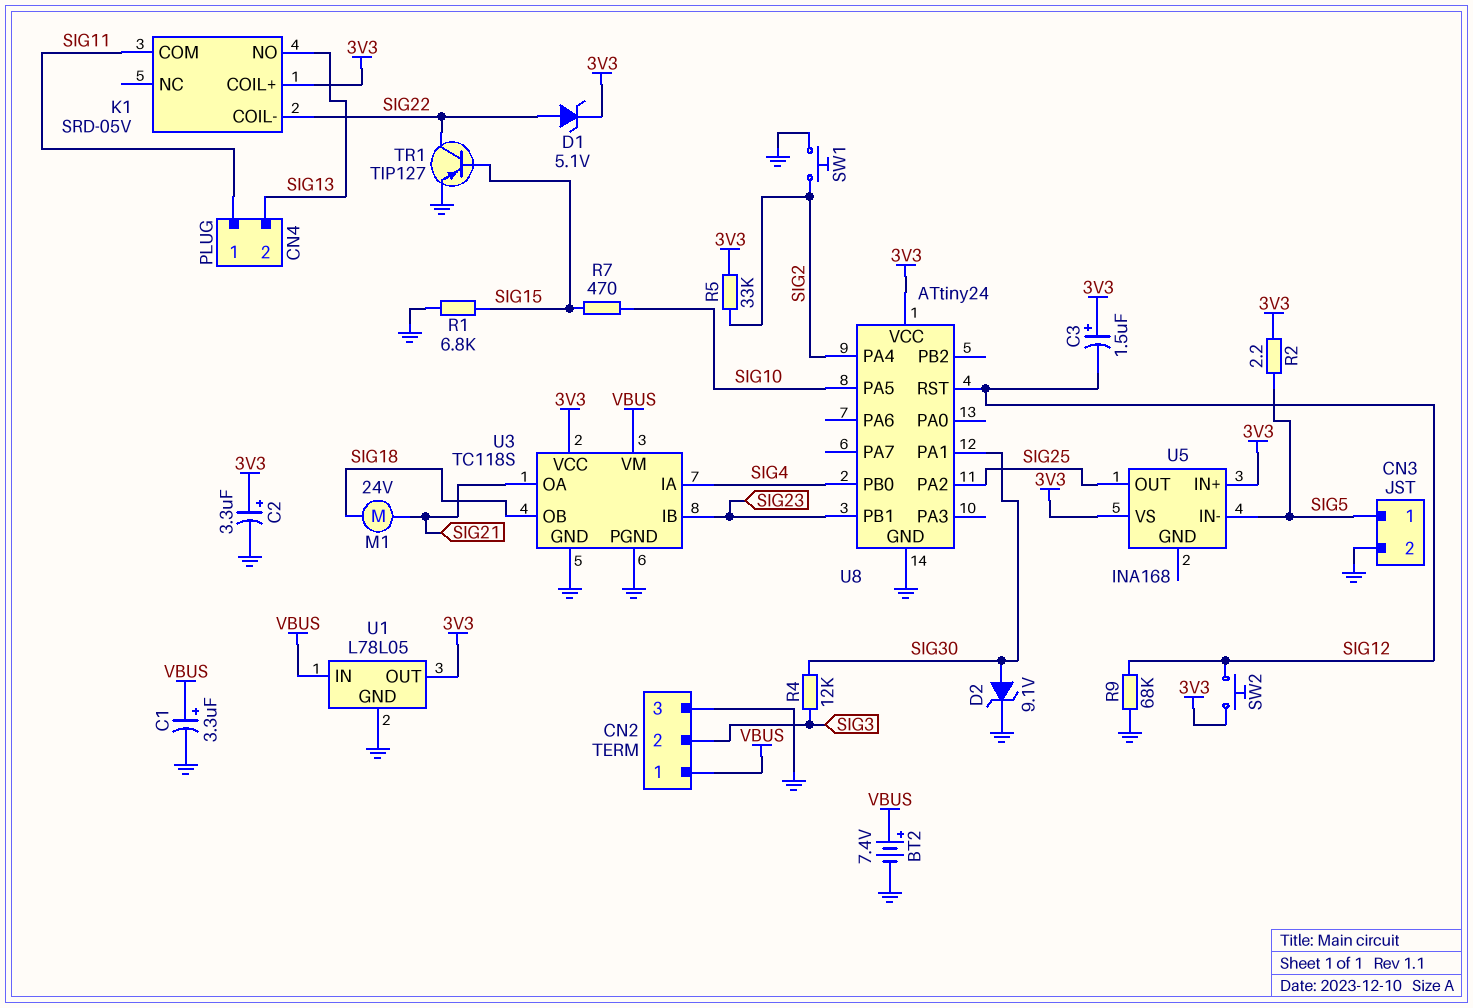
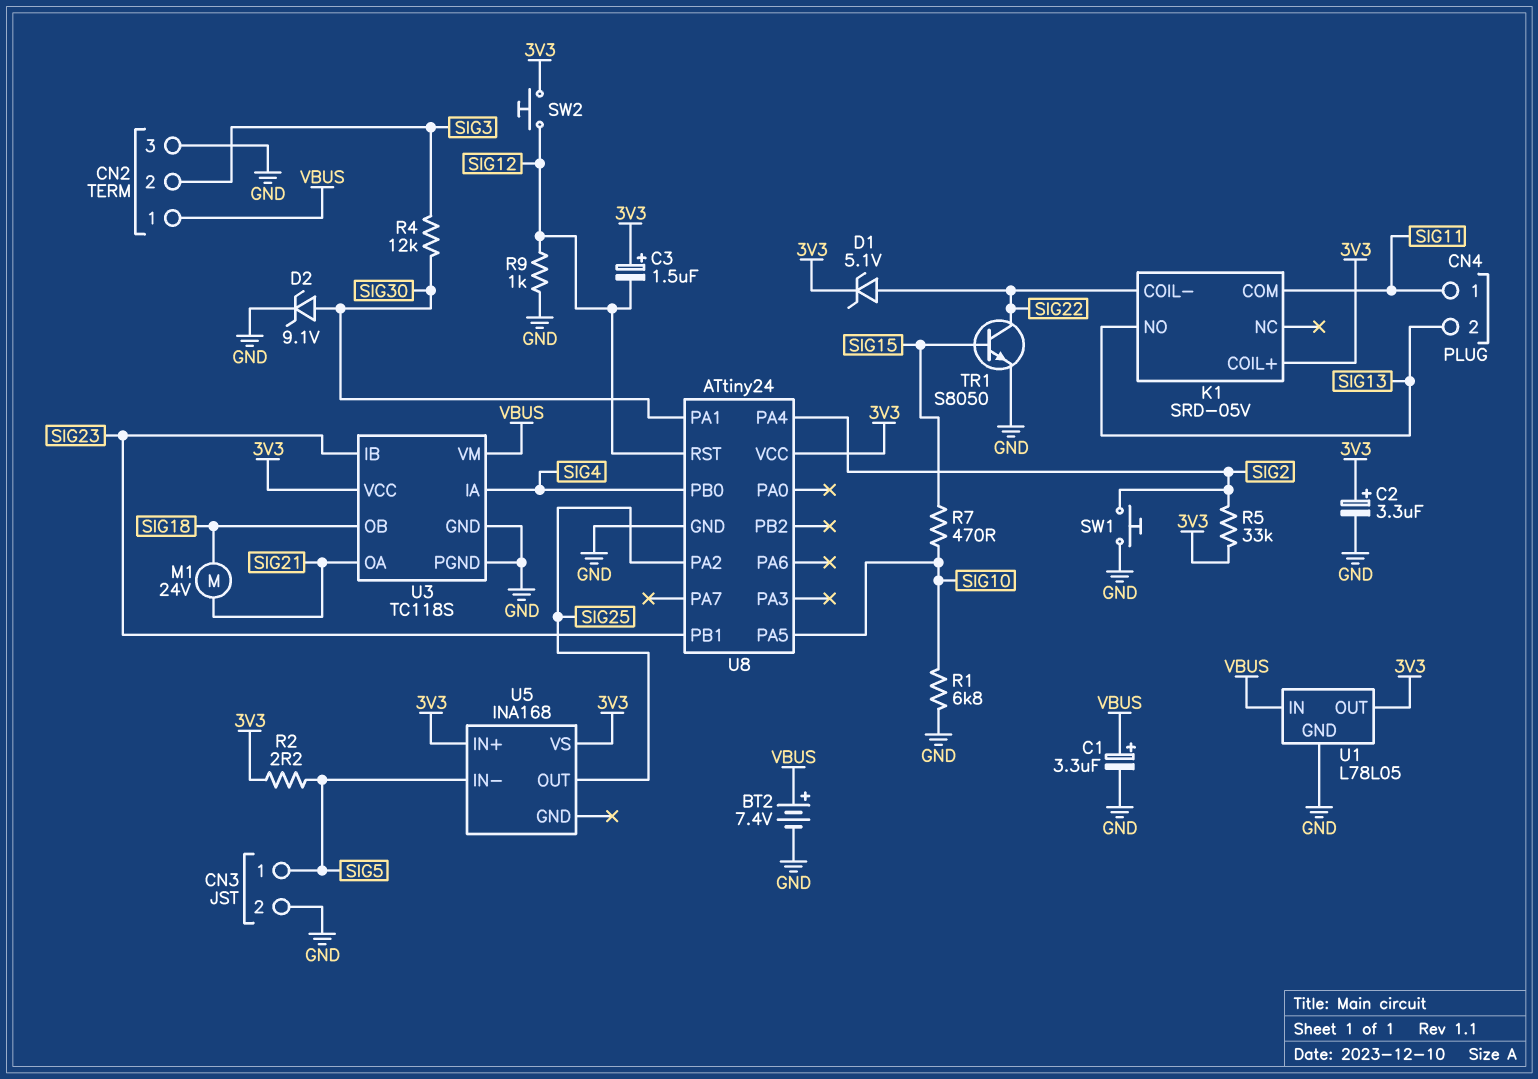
R1: 6.8k (GND, SIG15) -> 6.8k (GND, SIG10)
R9: 68k (GND, SIG12) -> 1k (GND, SIG12)
TR1: PNP TIP127 (B SIG15, C SIG22, E GND) -> NPN S8050 (B SIG15, C SIG22, E GND)

